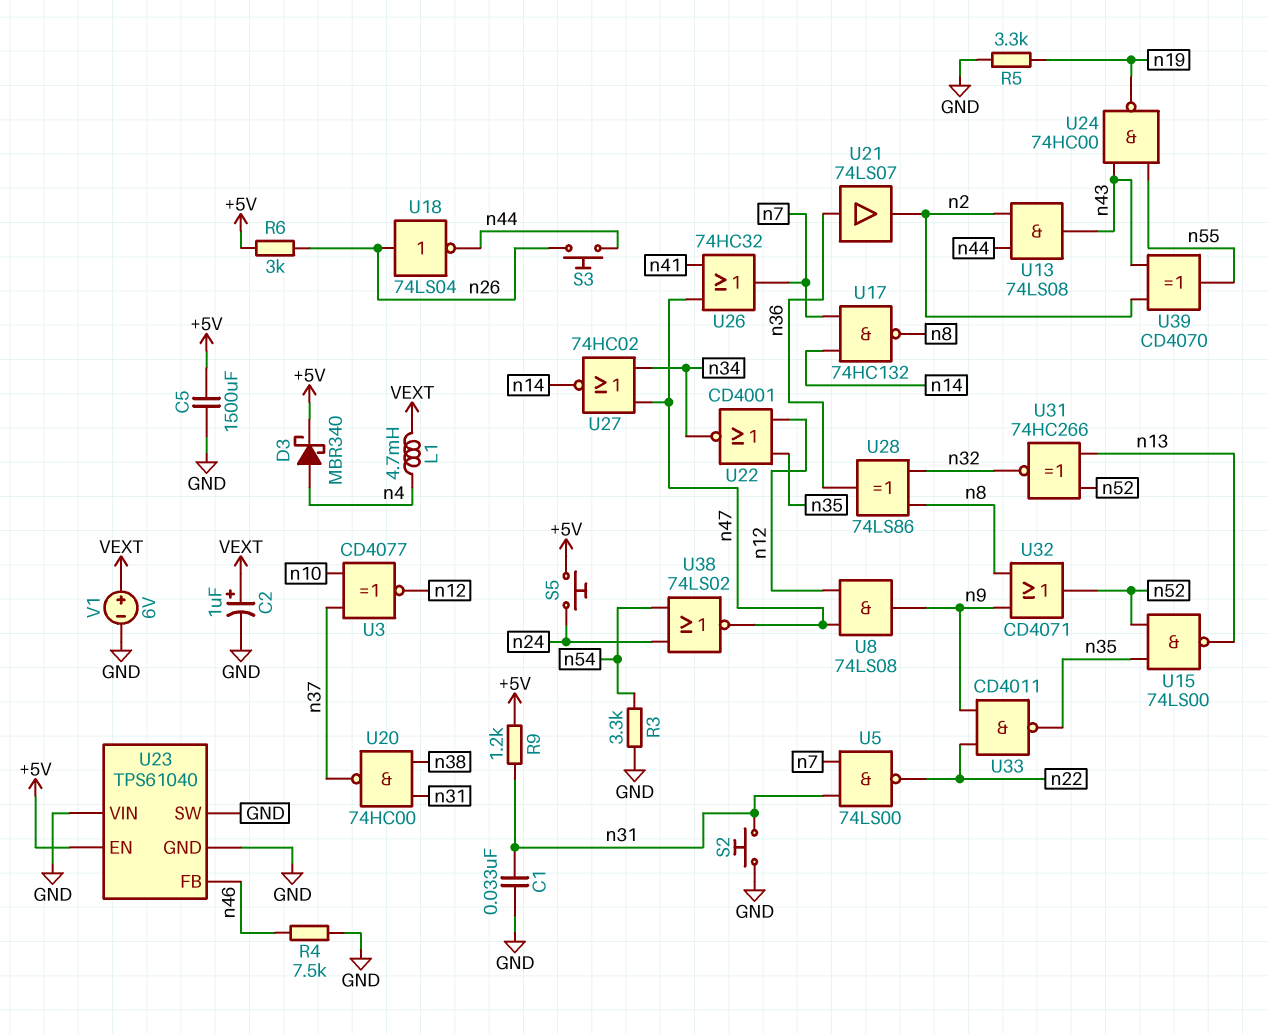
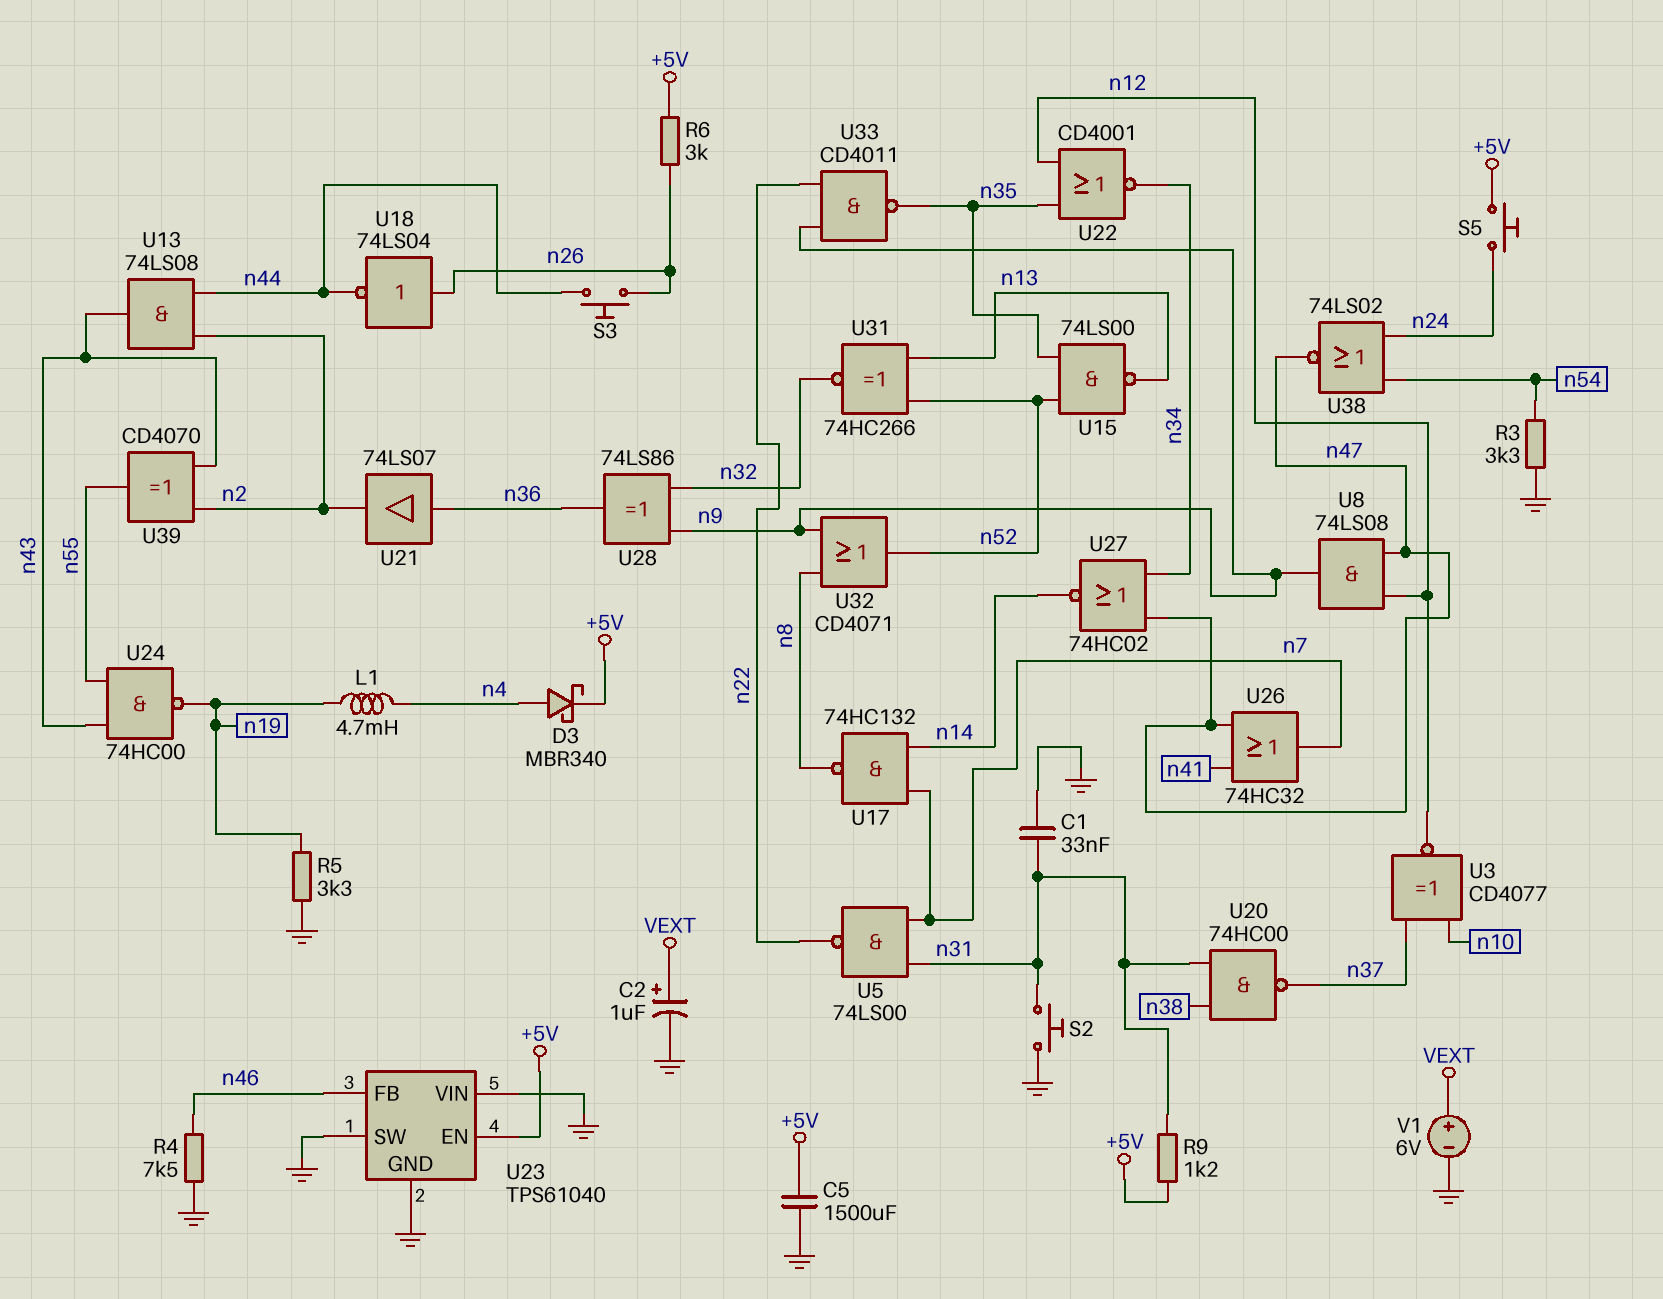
L1: 4.7mH (VEXT, n4) -> 4.7mH (n4, n19)
U28: XOR 74LS86 (in n8, in n32, out n36) -> XOR 74LS86 (in n9, in n32, out n36)

